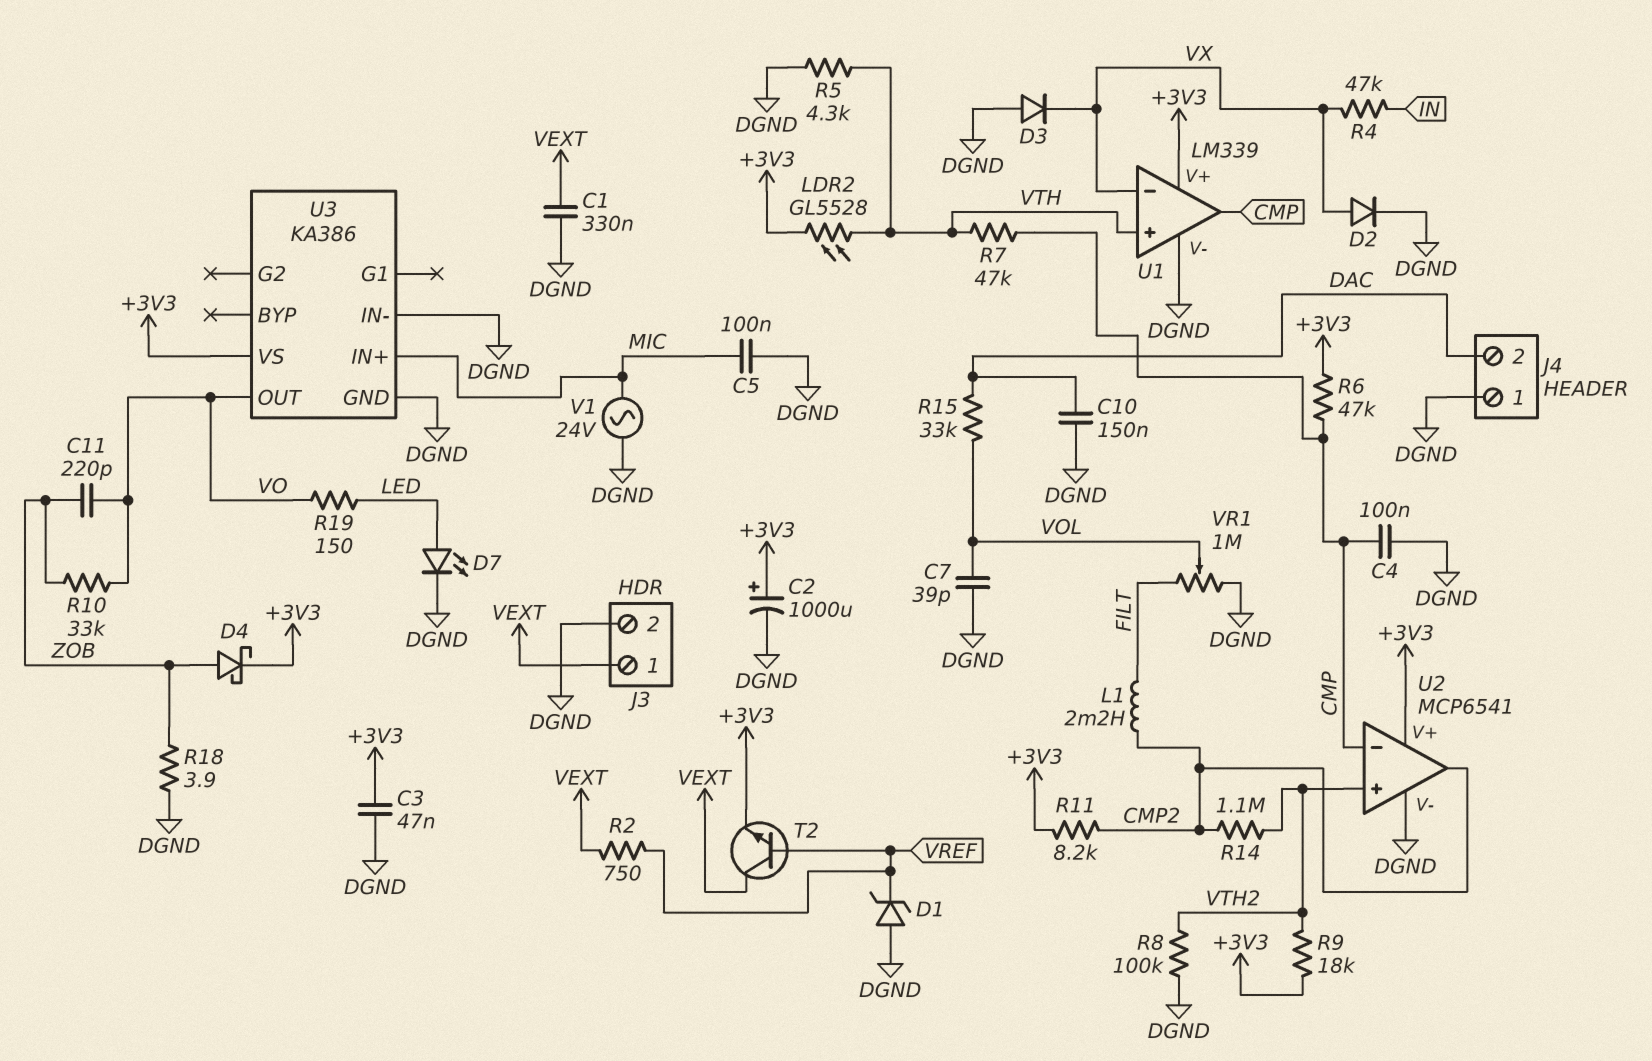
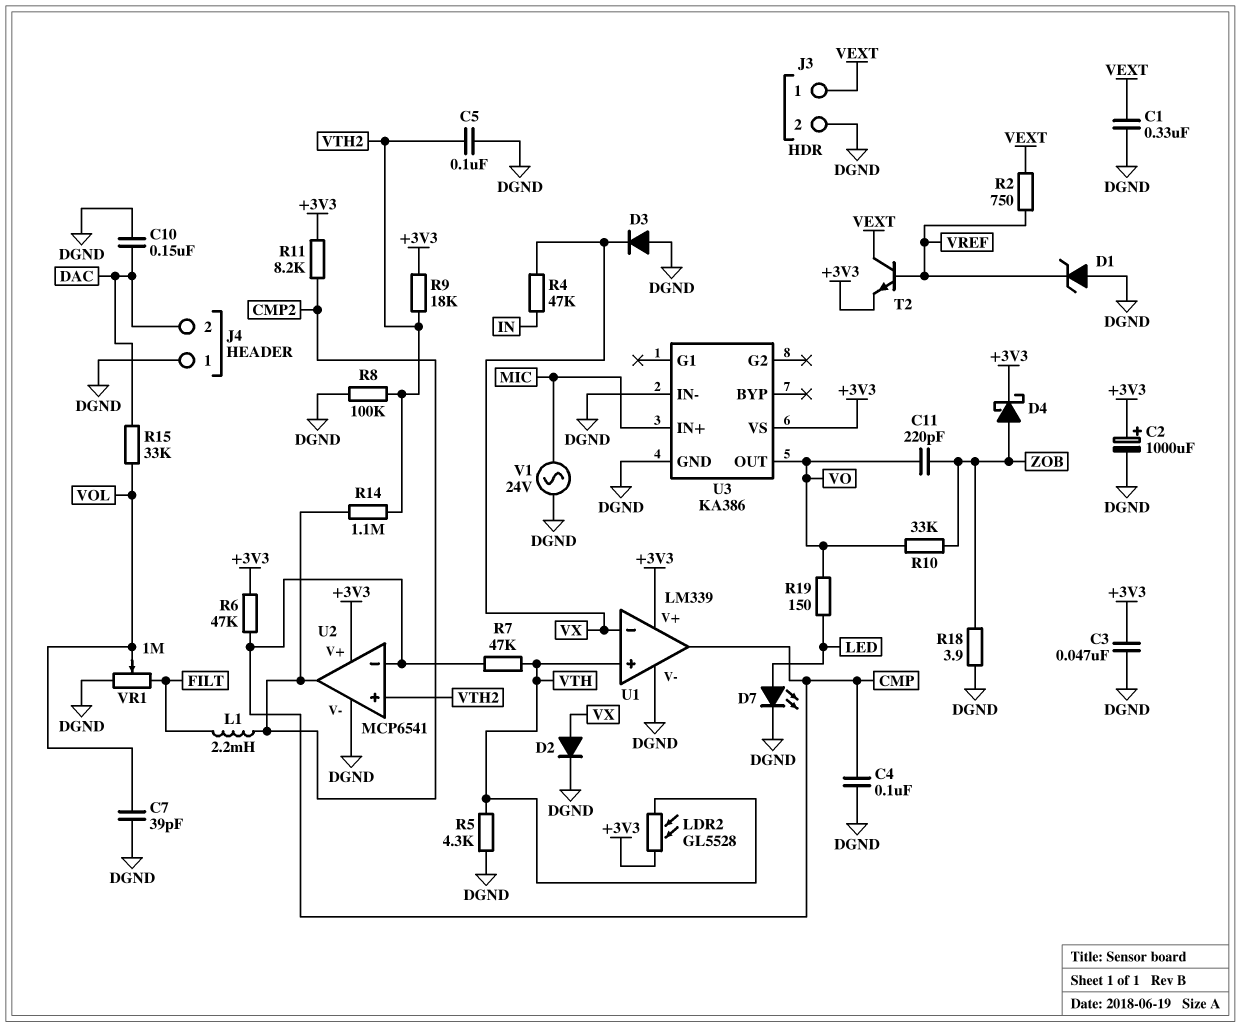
C5: 100nF (DGND, MIC) -> 100nF (DGND, VTH2)

